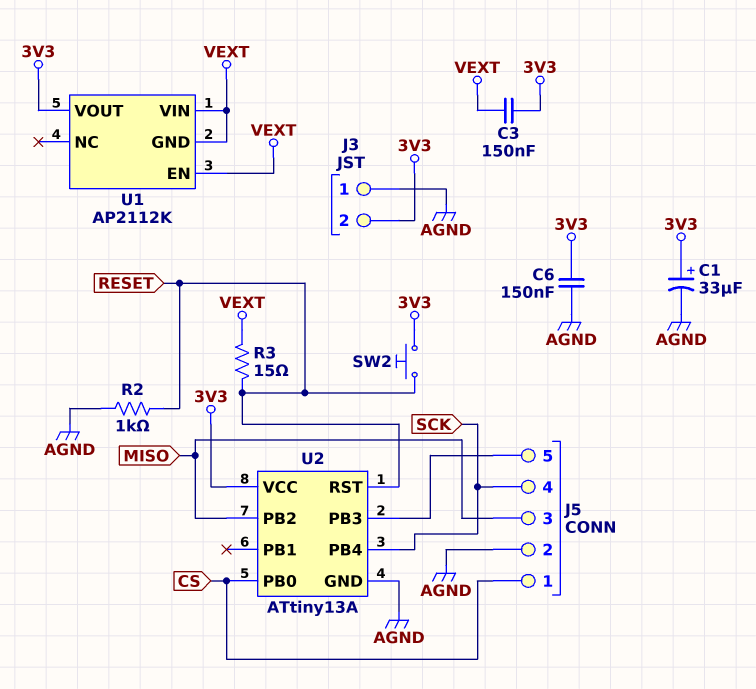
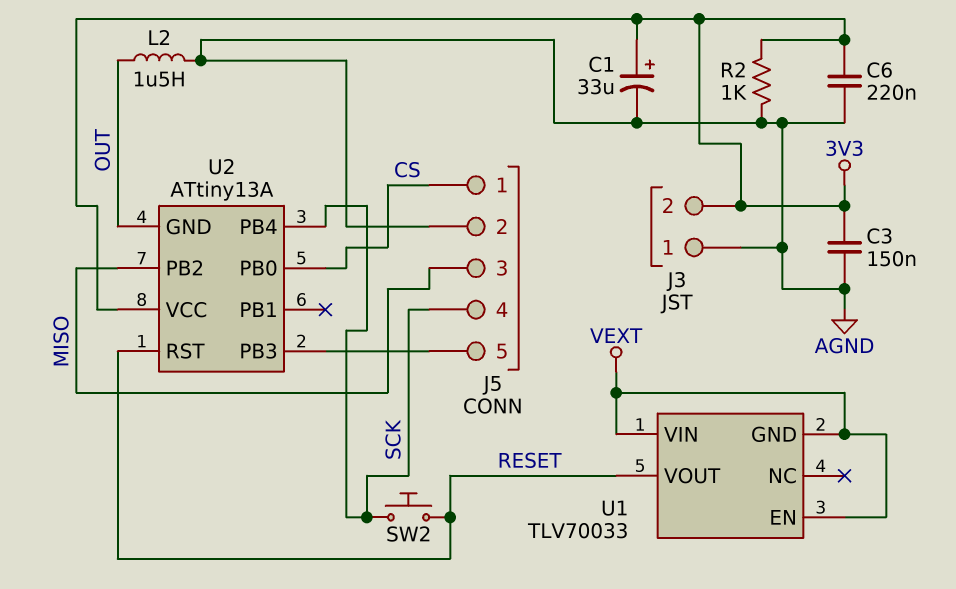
C3: 150nF (3V3, VEXT) -> 150nF (3V3, AGND)
C6: 150nF (3V3, AGND) -> 220nF (3V3, AGND)
L2: none -> 1.5uH (AGND, OUT)
R2: 1k (AGND, RESET) -> 1k (3V3, AGND)
R3: 15 (RESET, VEXT) -> none
SW2: button (3V3, RESET) -> button (RESET, SCK)
U1: AP2112K -> TLV70033
U1 pin VOUT: 3V3 -> RESET
U2 pin GND: AGND -> OUT

